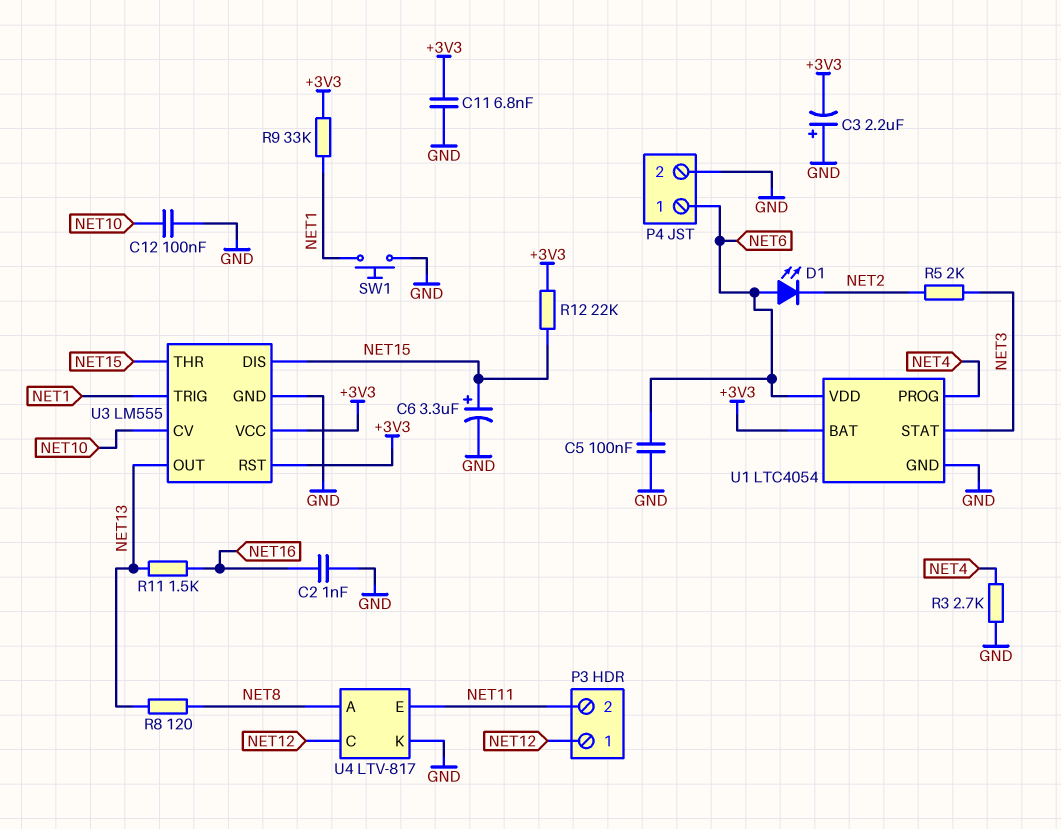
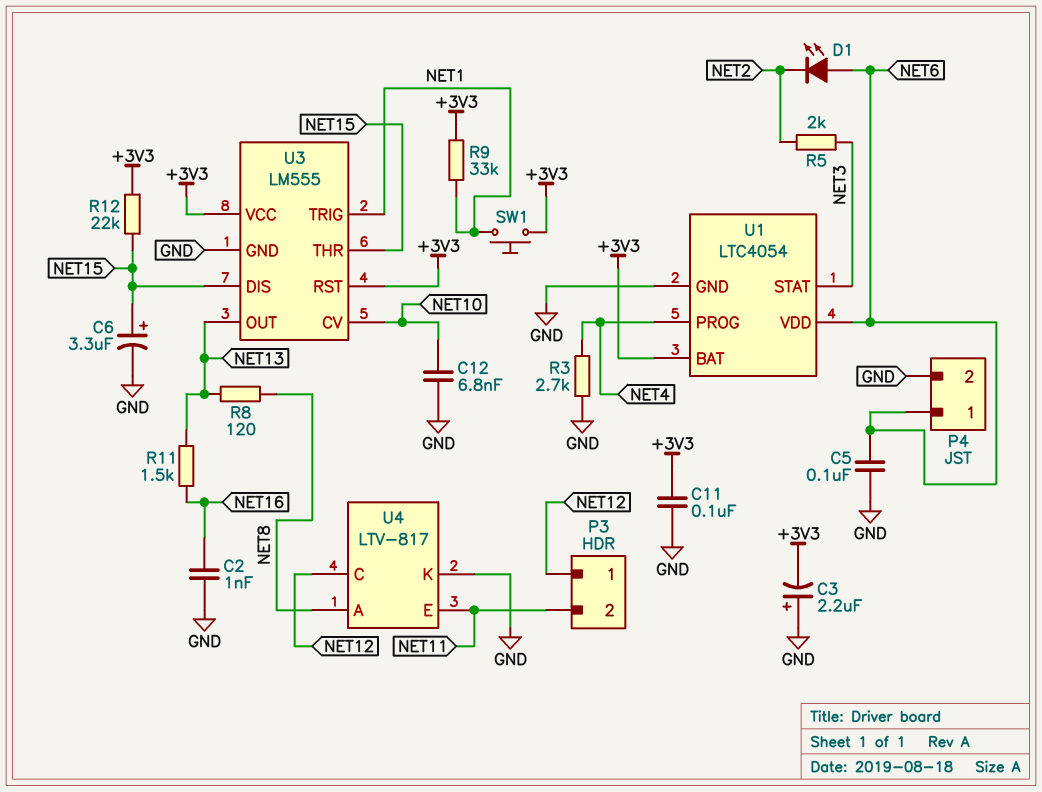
C11: 6.8nF (+3V3, GND) -> 100nF (+3V3, GND)
C12: 100nF (GND, NET10) -> 6.8nF (GND, NET10)
SW1: button (GND, NET1) -> button (+3V3, NET1)

